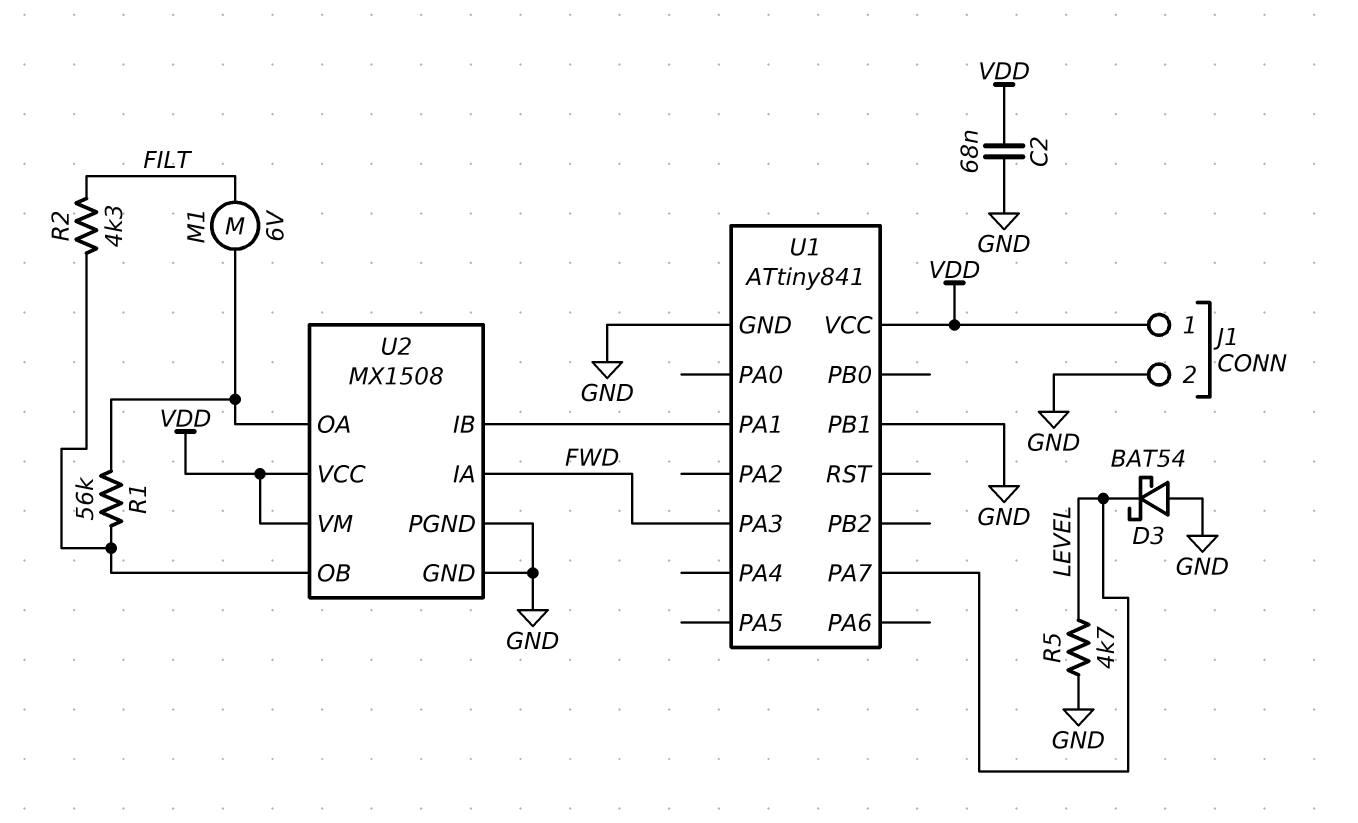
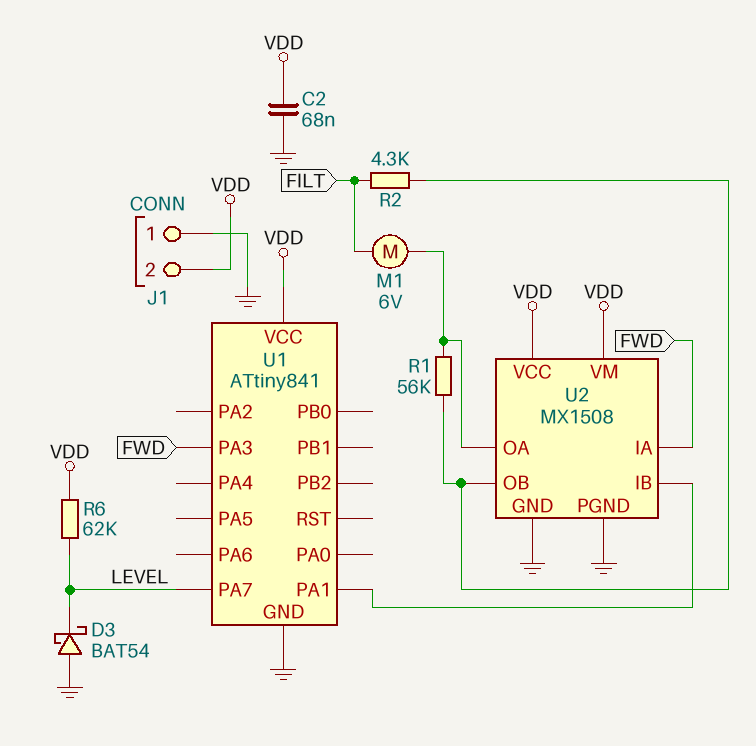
J1 pin 1: VDD -> GND
J1 pin 2: GND -> VDD
R5: 4.7k (GND, LEVEL) -> none
R6: none -> 62k (LEVEL, VDD)
U1 pin PB1: GND -> none

